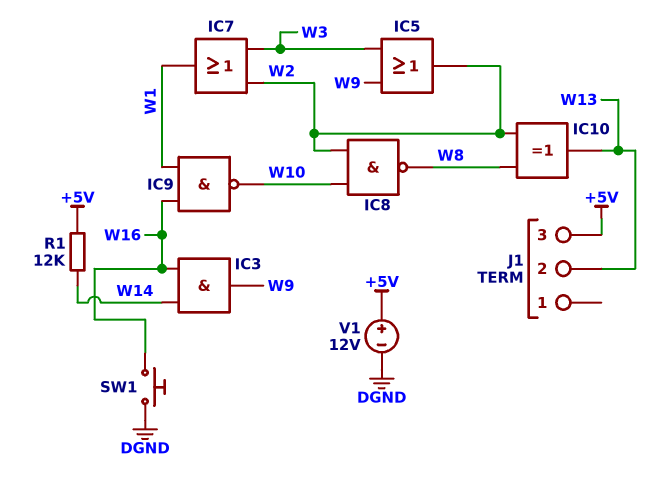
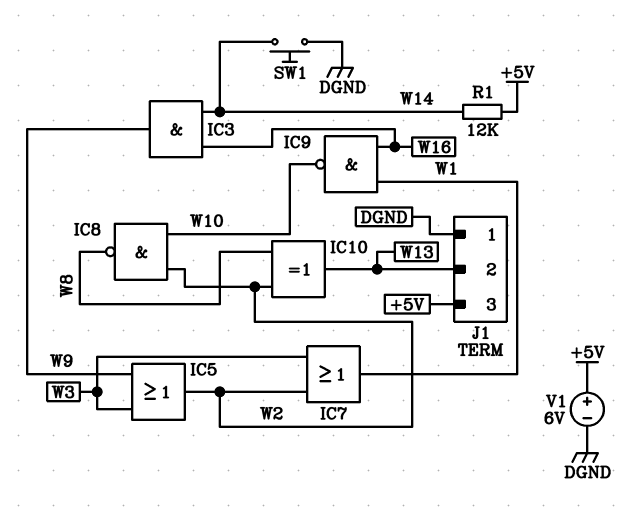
J1 pin 1: none -> DGND
SW1: button (DGND, W16) -> button (DGND, W14)
V1: 12V (plus +5V, minus DGND) -> 6V (plus +5V, minus DGND)

